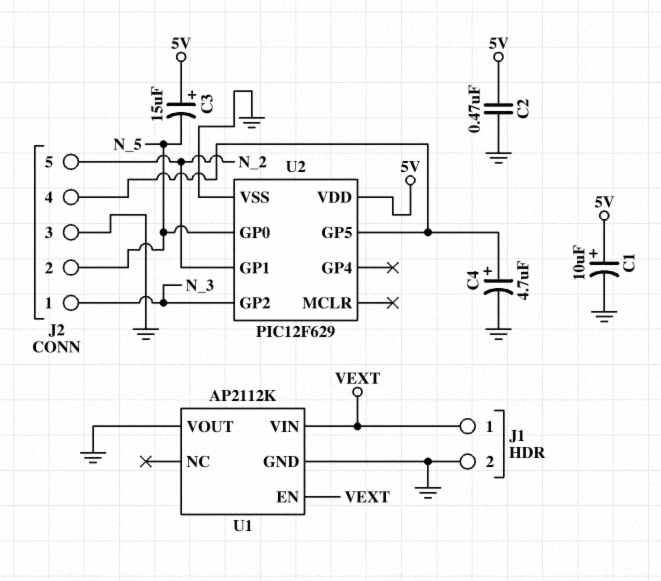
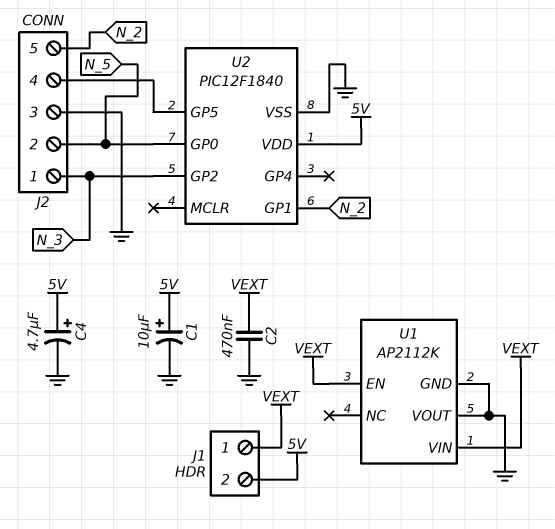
C2: 470nF (5V, GND) -> 470nF (GND, VEXT)
C3: 15uF (plus 5V, minus N_5) -> none
C4: 4.7uF (plus J2/4, minus GND) -> 4.7uF (plus 5V, minus GND)
J1 pin 2: GND -> 5V
U2: PIC12F629 -> PIC12F1840

